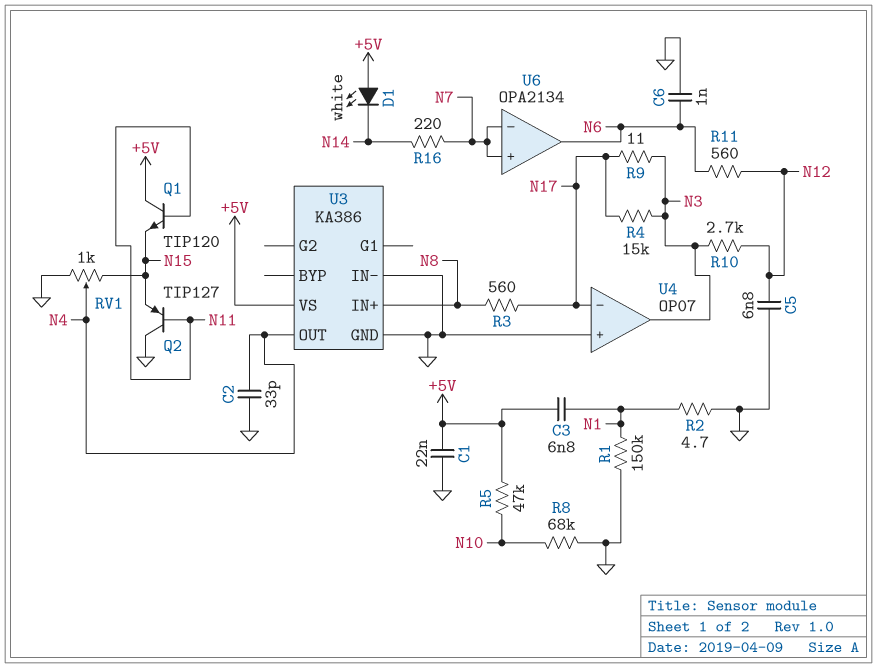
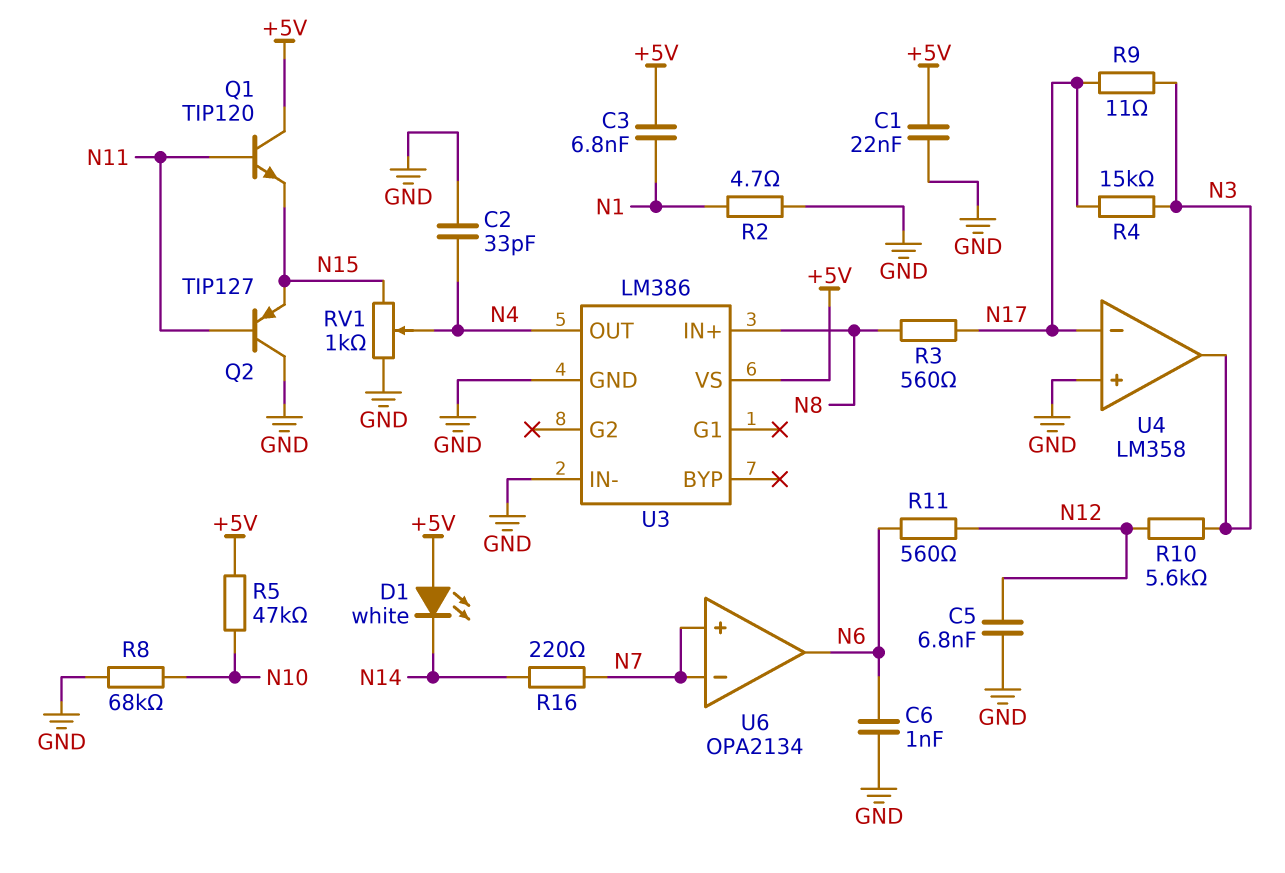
R1: 150k (GND, N1) -> none
R10: 2.7k (N3, N12) -> 5.6k (N3, N12)
U3: KA386 -> LM386
U4: OP07 -> LM358

